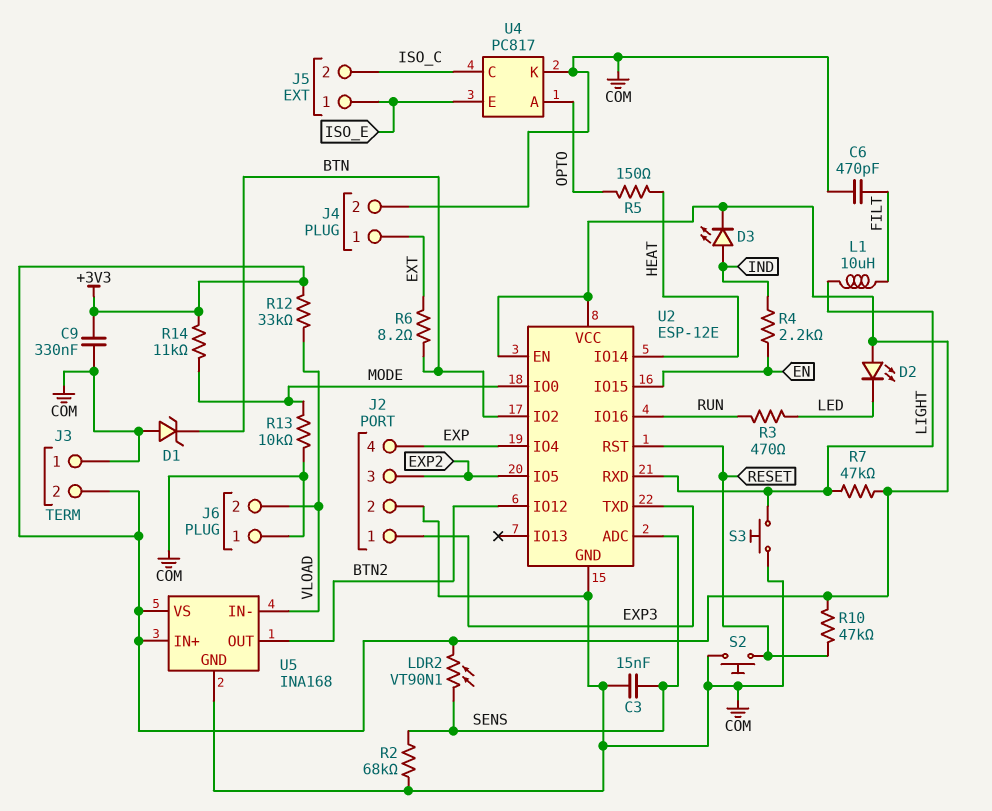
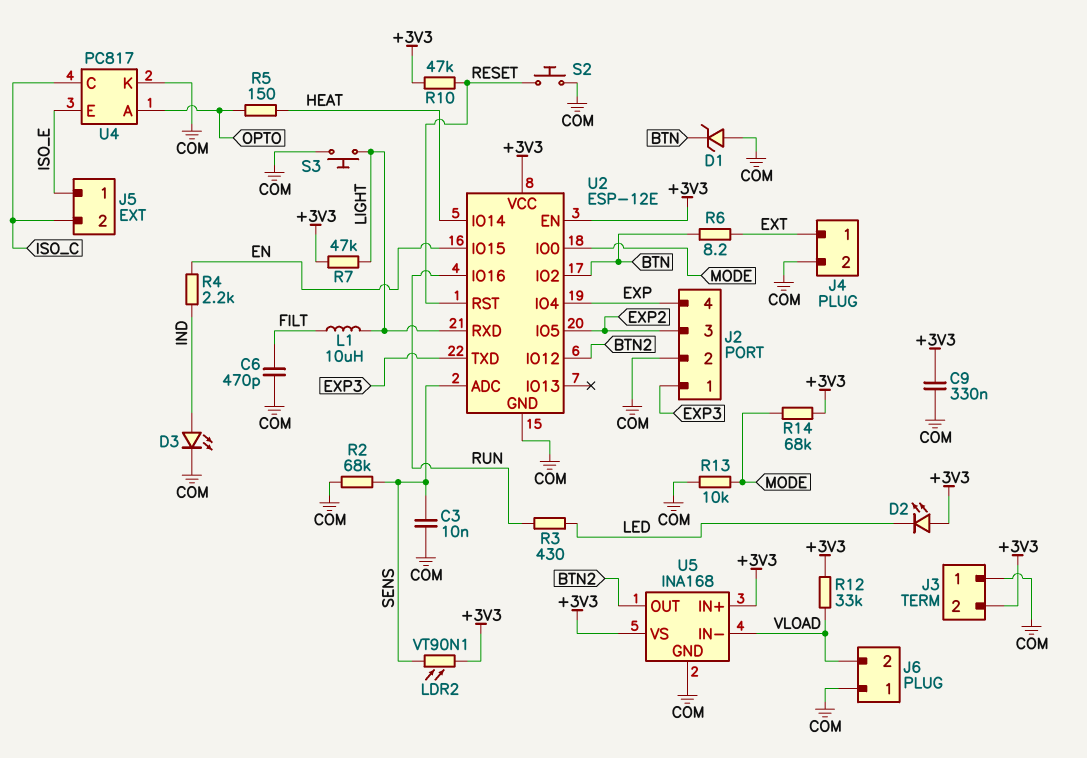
C3: 15nF (COM, SENS) -> 10nF (COM, SENS)
D3: LED (A IND, K +3V3) -> LED (A IND, K COM)
R3: 470 (LED, RUN) -> 430 (LED, RUN)
R14: 11k (+3V3, MODE) -> 68k (+3V3, MODE)

